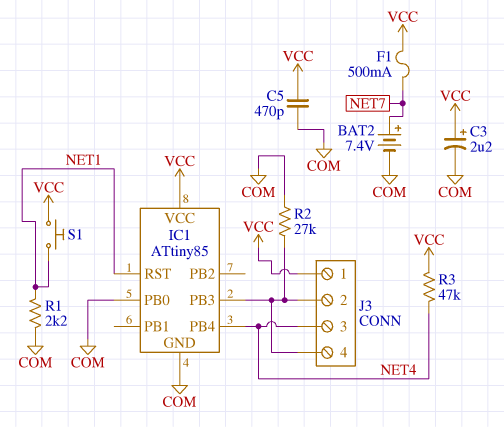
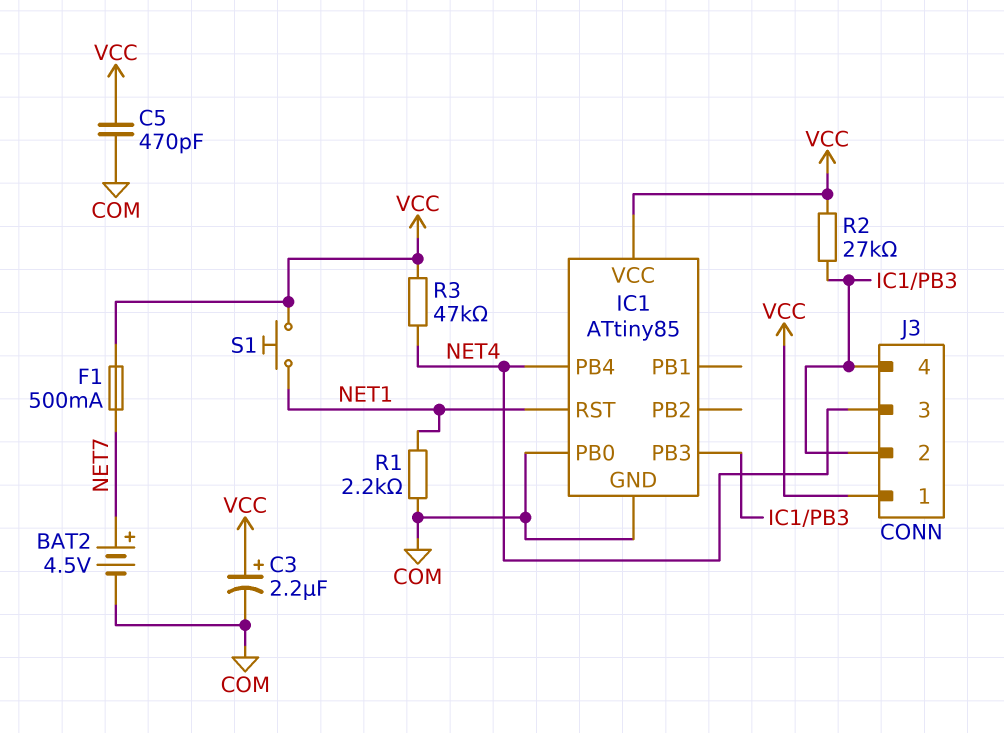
BAT2: 7.4V (plus NET7, minus COM) -> 4.5V (plus NET7, minus COM)
R2: 27k (COM, IC1/PB3) -> 27k (IC1/PB3, VCC)

